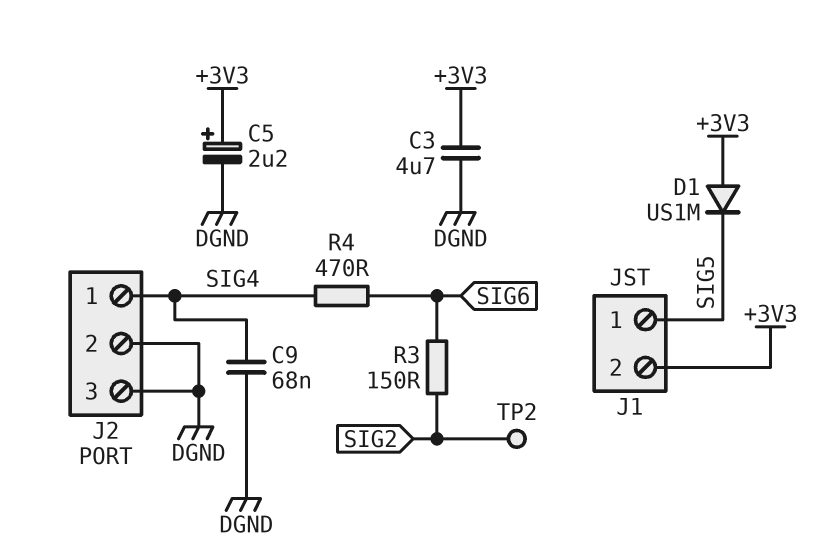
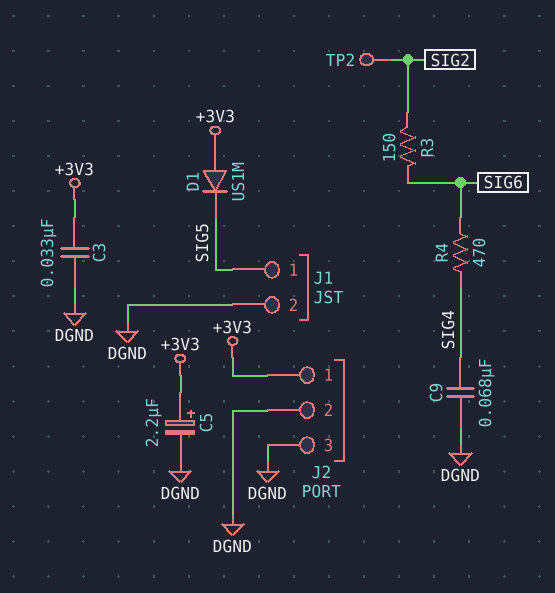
C3: 4.7uF (+3V3, DGND) -> 33nF (+3V3, DGND)
J1 pin 2: +3V3 -> DGND
J2 pin 1: SIG4 -> +3V3

